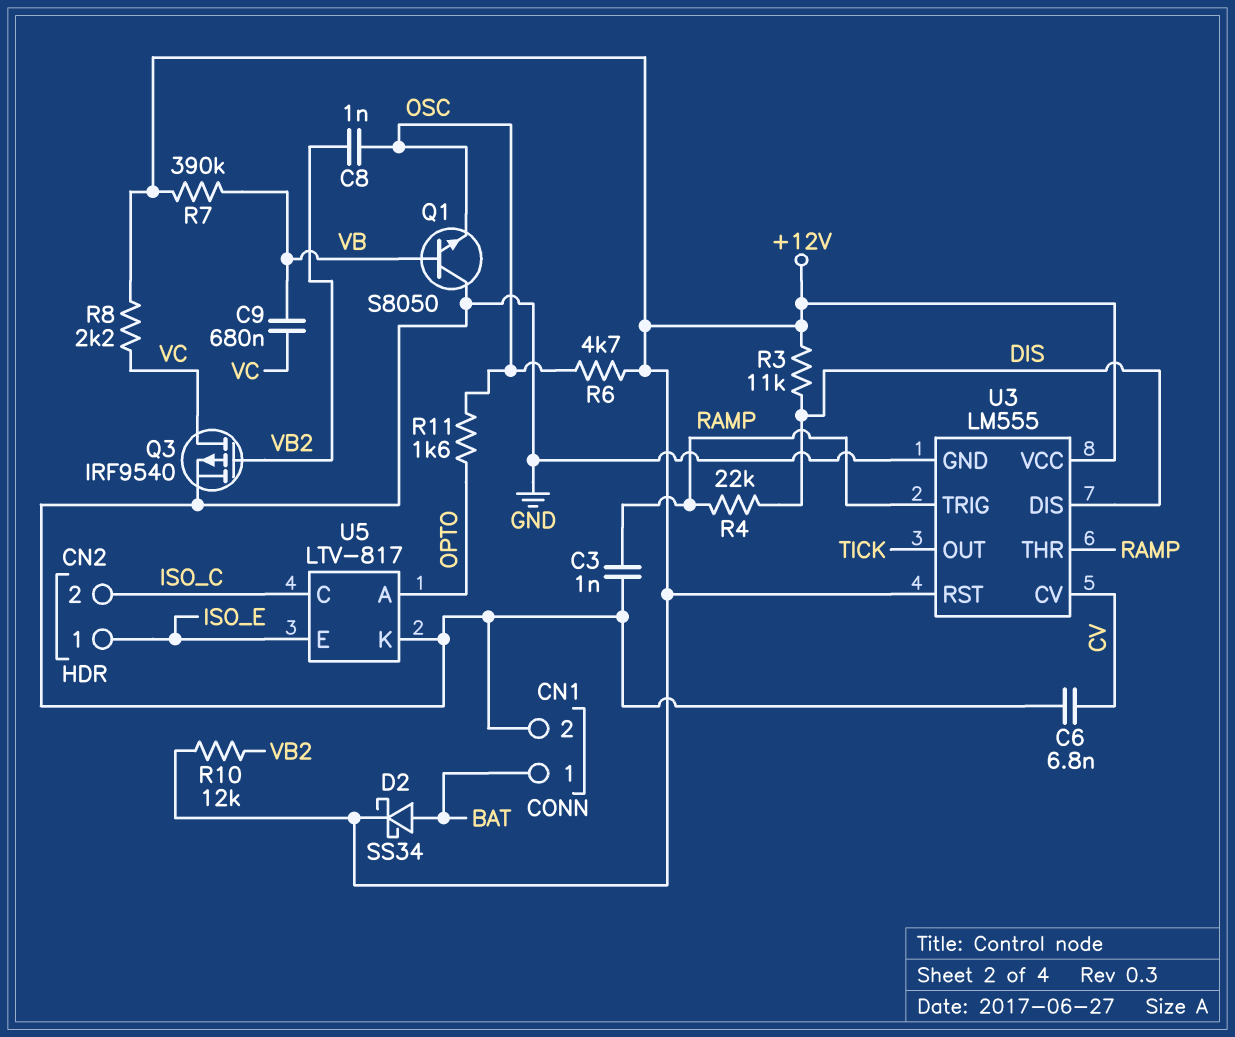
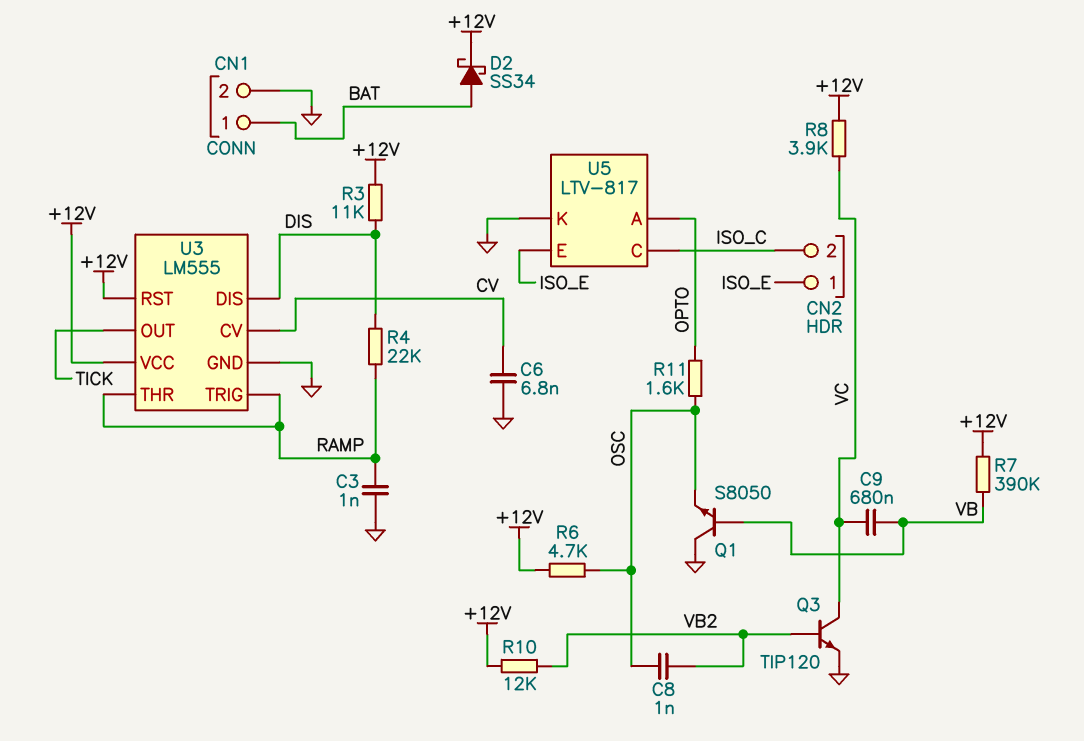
Q3: PMOS IRF9540 (G VB2, D VC, S GND) -> NPN TIP120 (B VB2, C VC, E GND)
R8: 2.2k (+12V, VC) -> 3.9k (+12V, VC)

